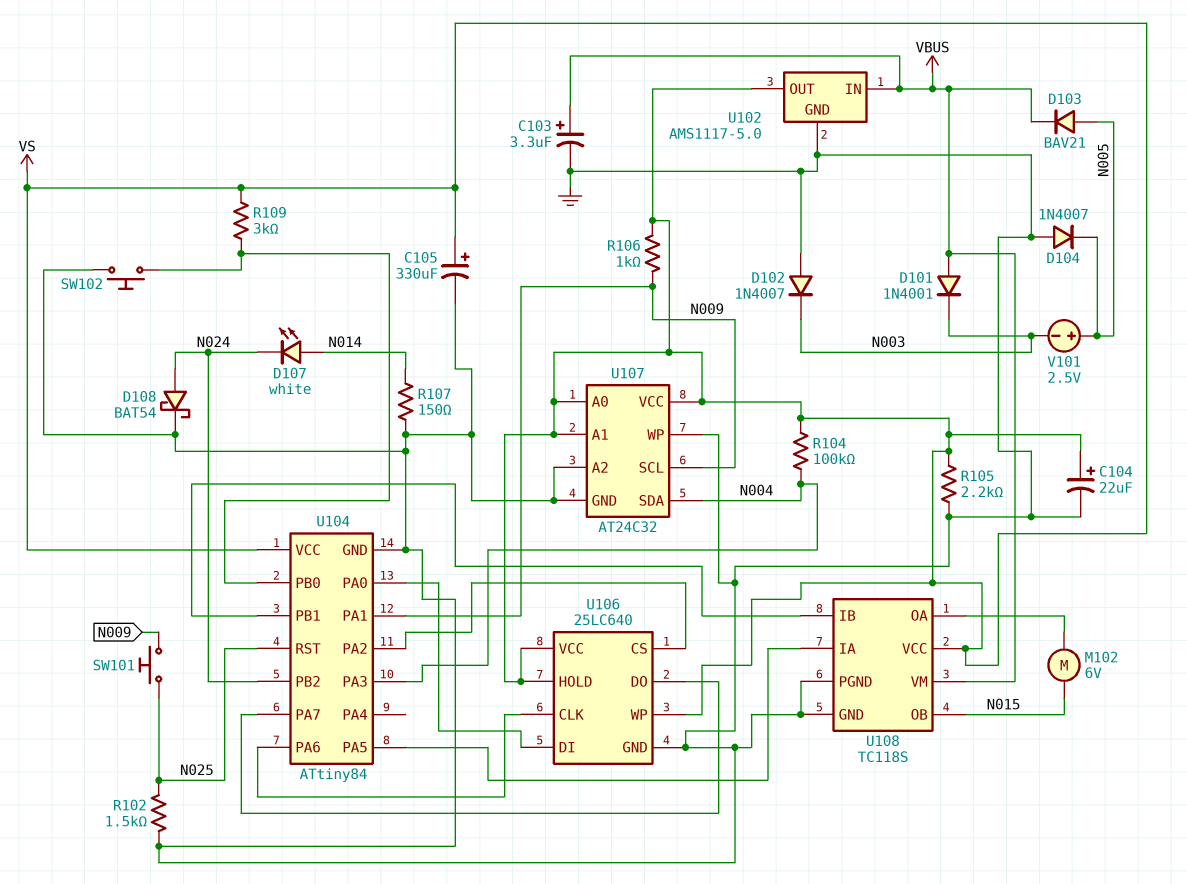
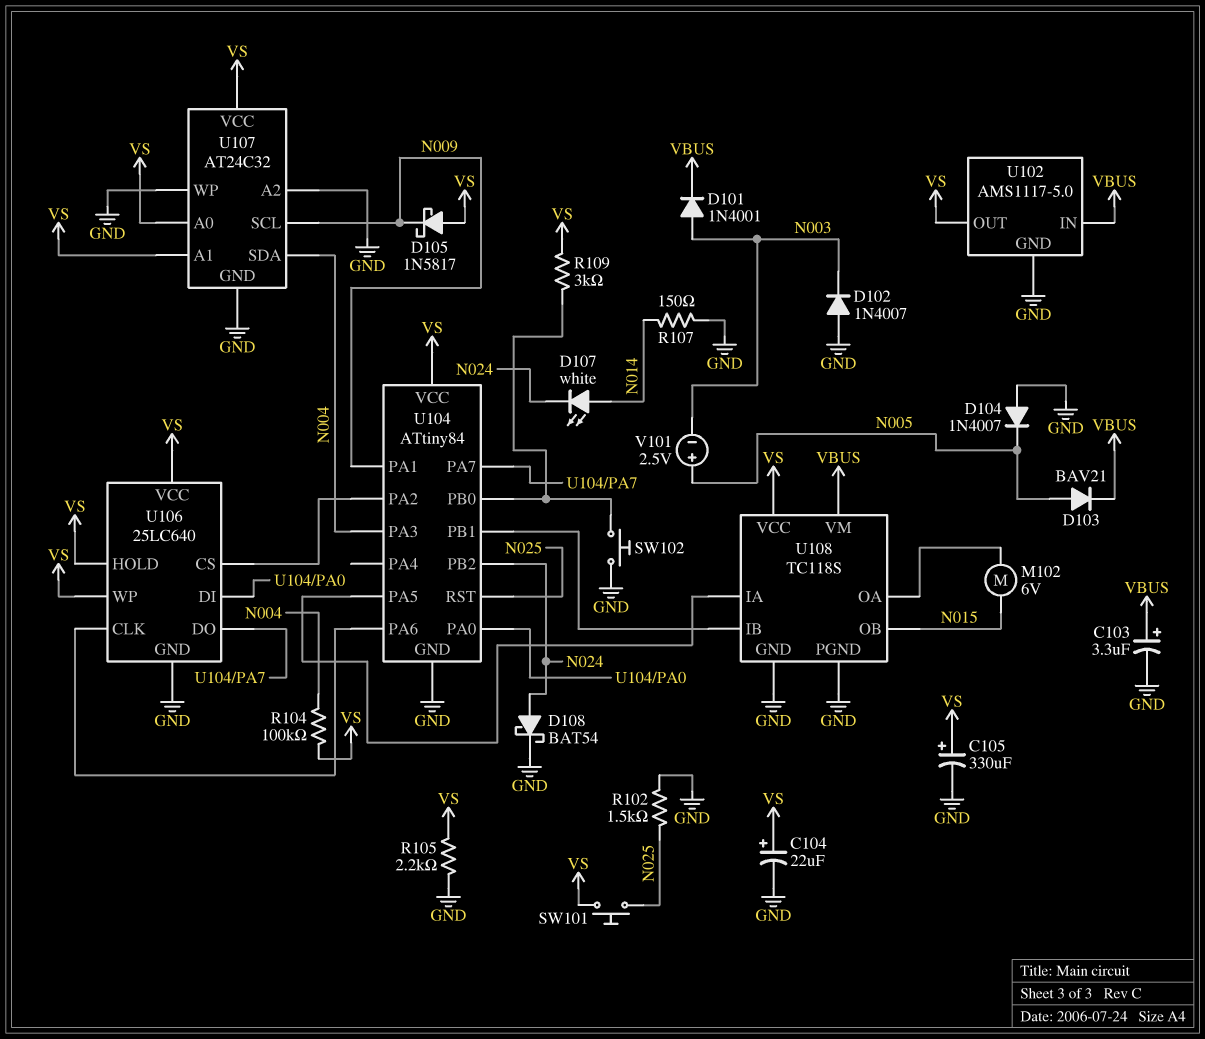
D101: diode 1N4001 (A VBUS, K N003) -> diode 1N4001 (A N003, K VBUS)
D105: none -> schottky 1N5817 (A VS, K N009)
R106: 1k (N009, VS) -> none
SW101: button (N009, N025) -> button (N025, VS)

